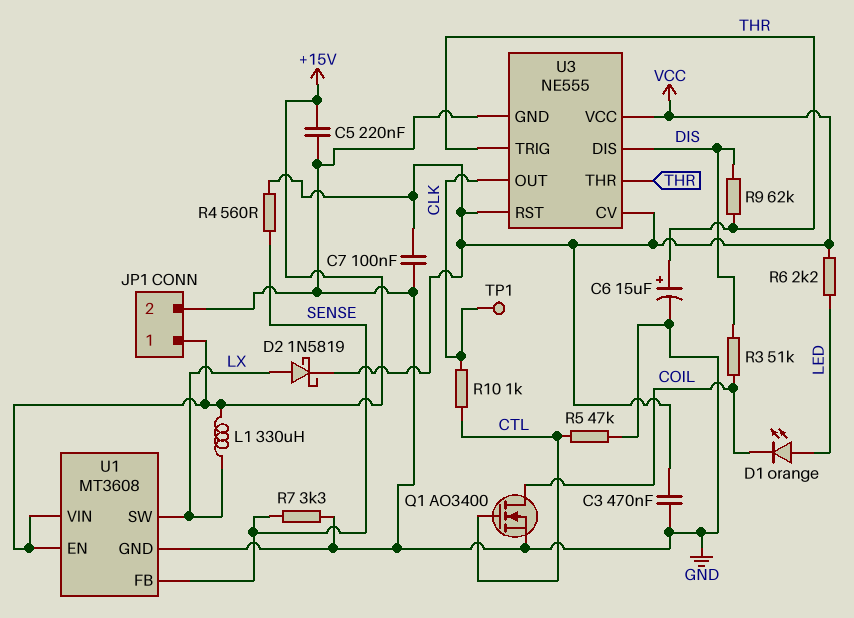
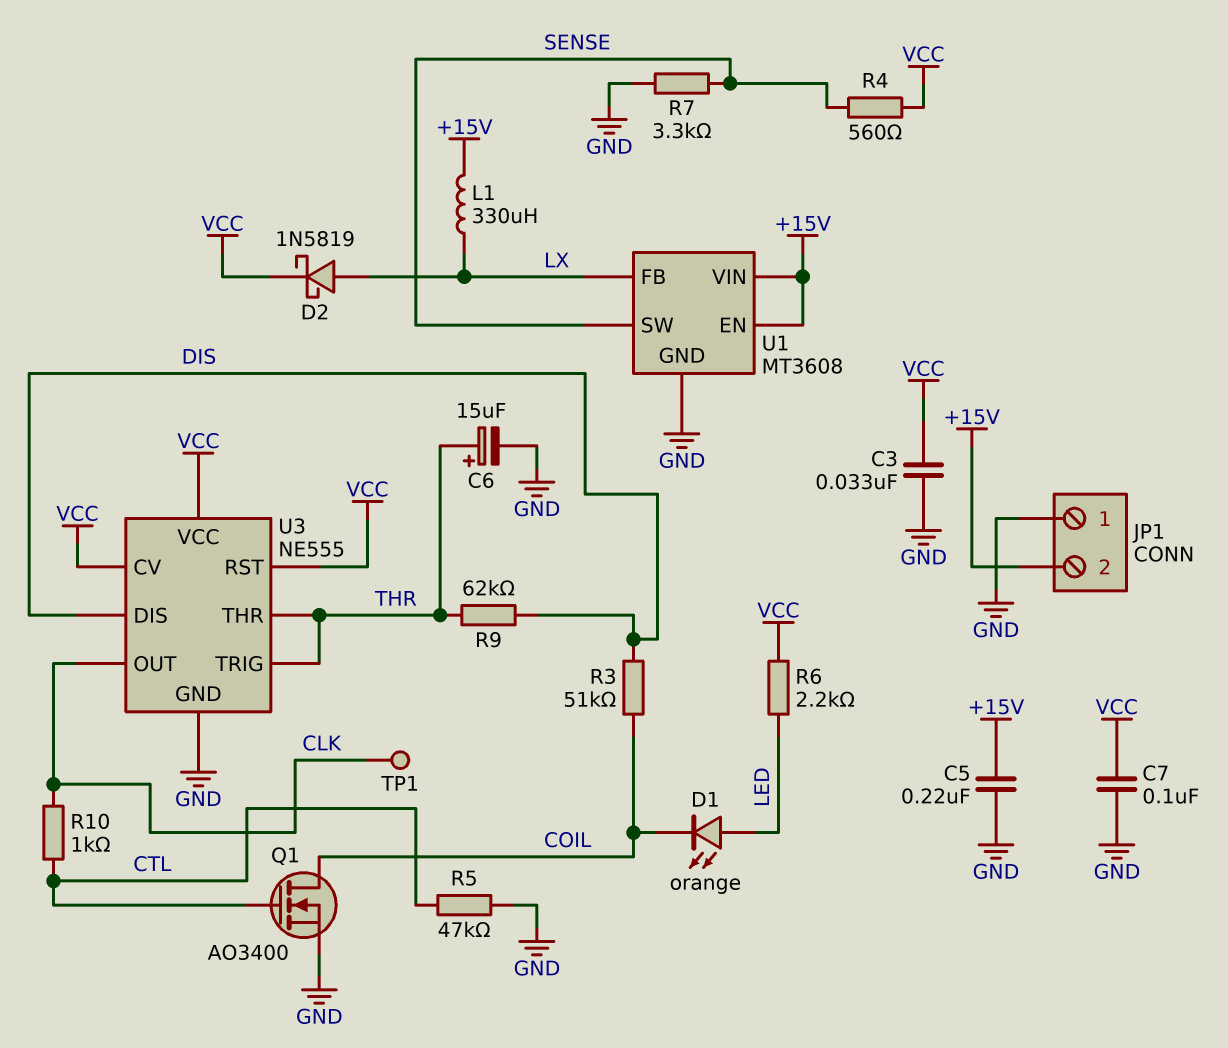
C3: 470nF (GND, VCC) -> 33nF (GND, VCC)
JP1 pin 1: +15V -> GND
JP1 pin 2: GND -> +15V
U1 pin FB: SENSE -> LX
U1 pin SW: LX -> SENSE

